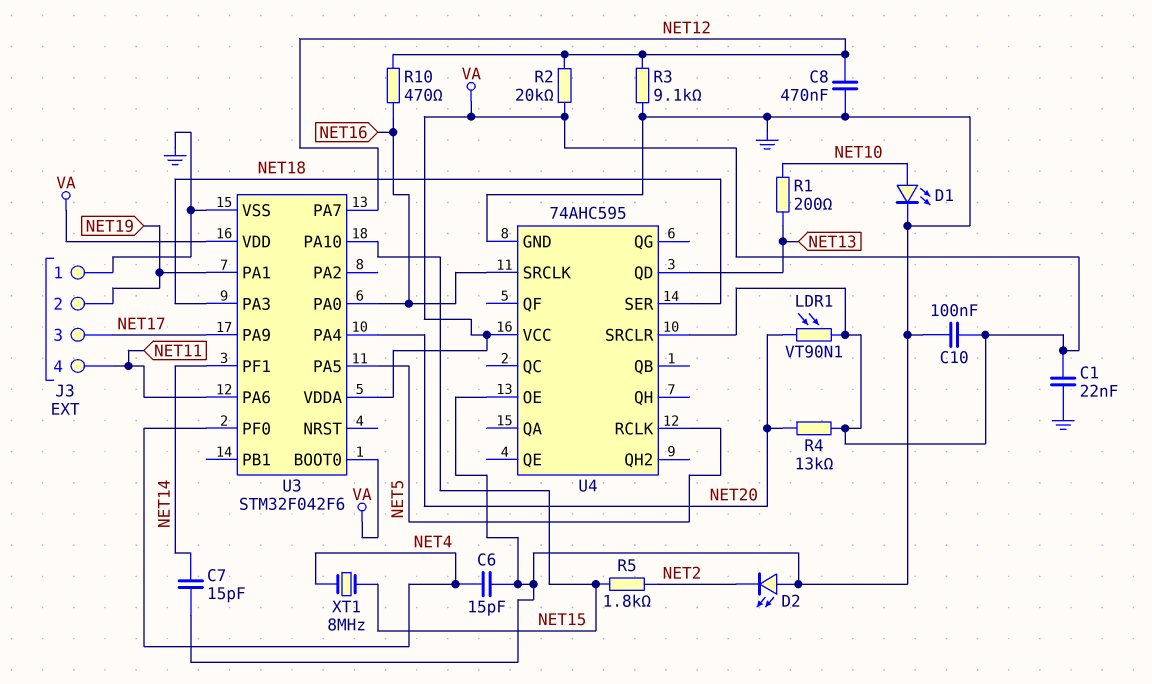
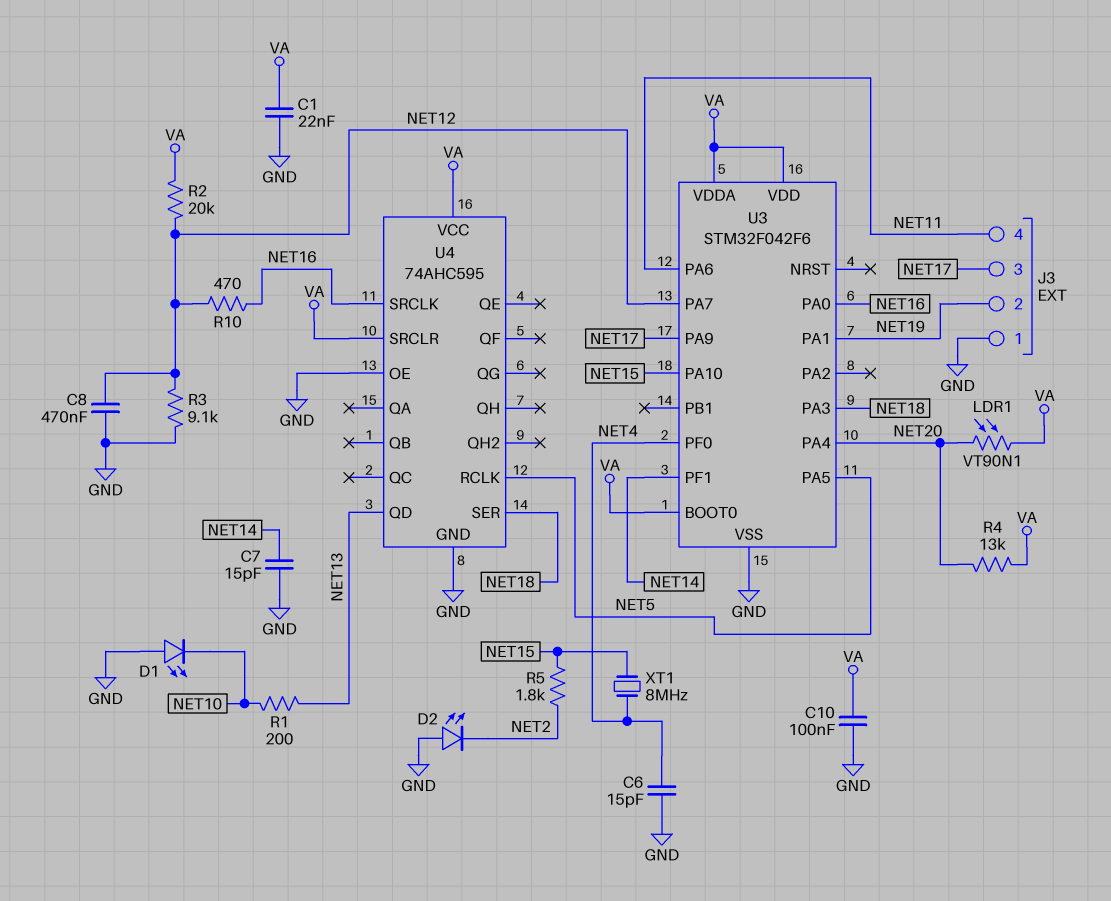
D1: LED (A NET10, K GND) -> LED (A GND, K NET10)

